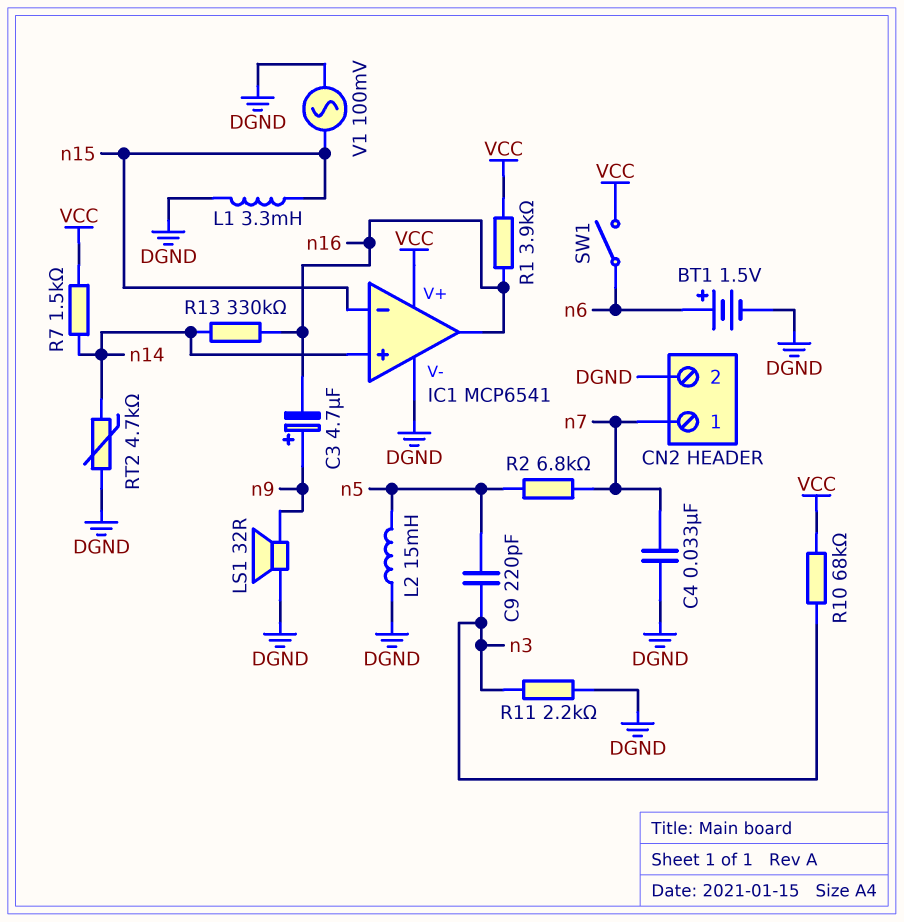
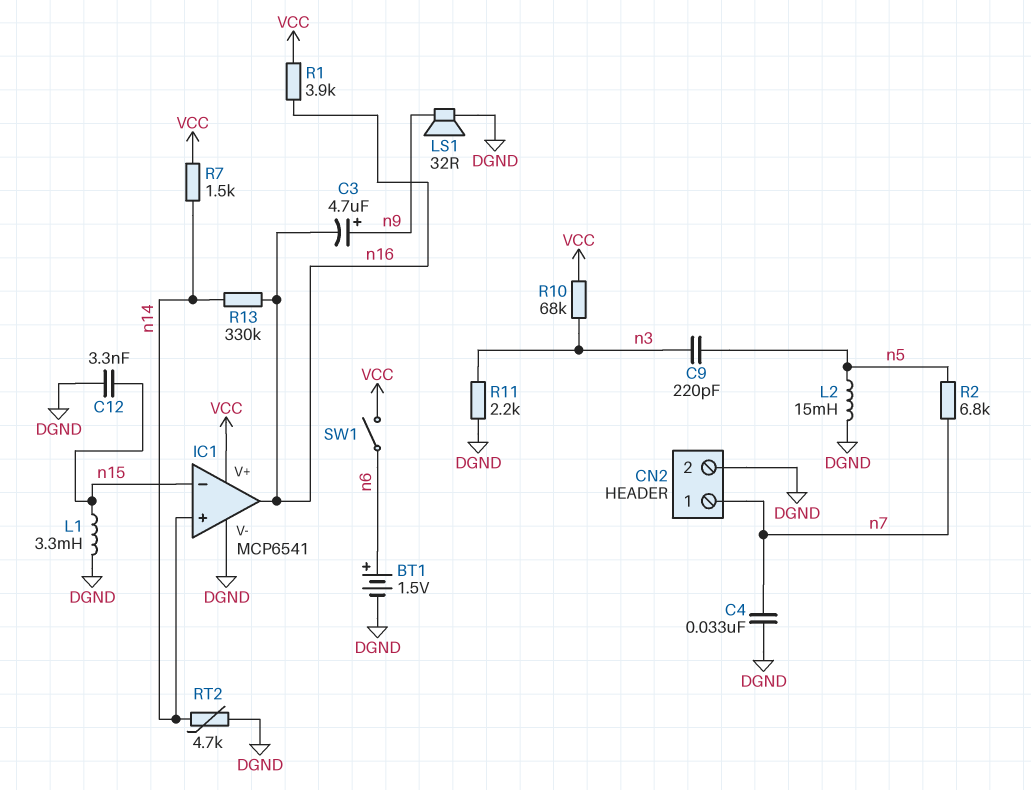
C12: none -> 3.3nF (DGND, n15)
V1: AC 100mV (DGND, n15) -> none

